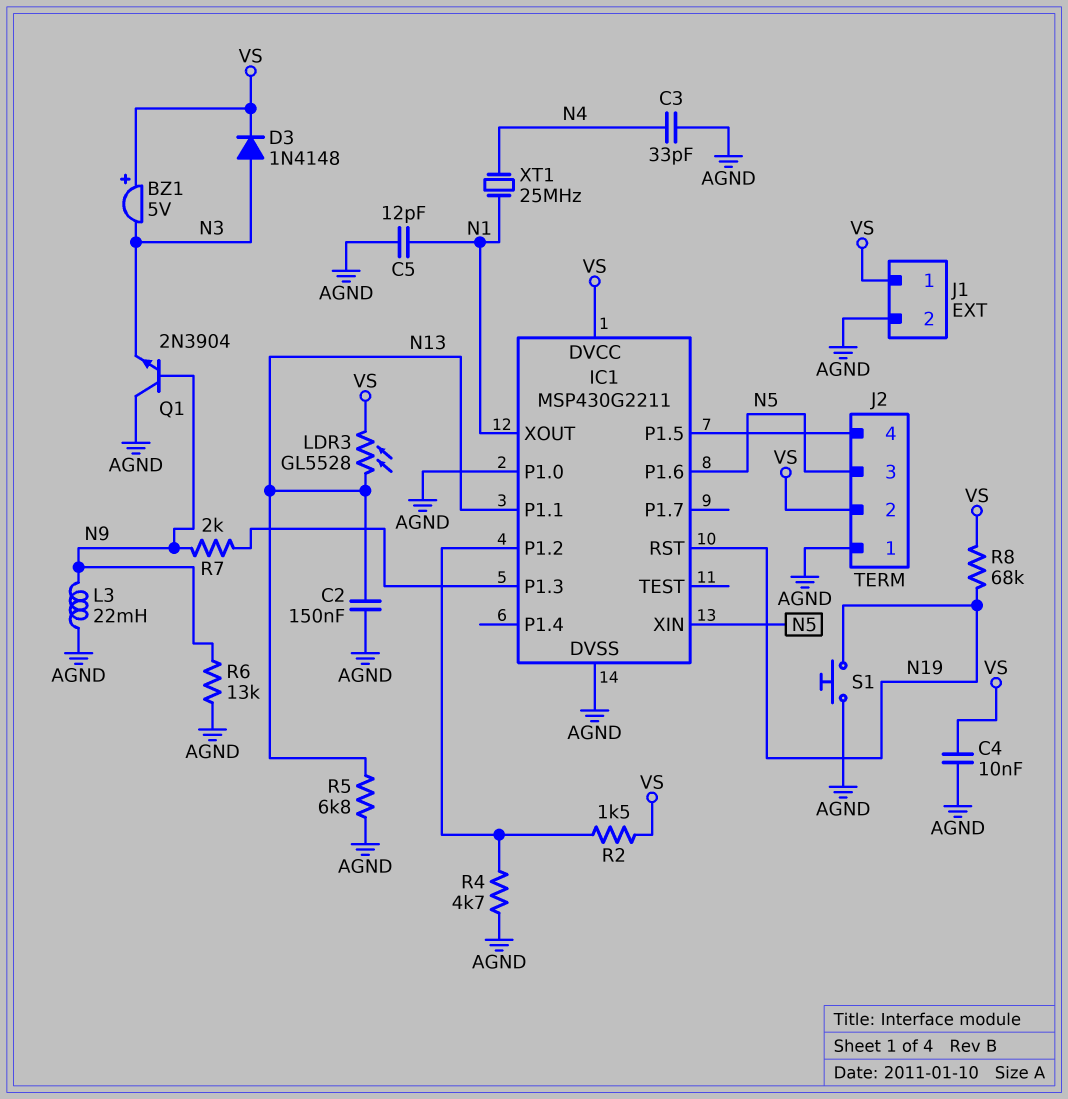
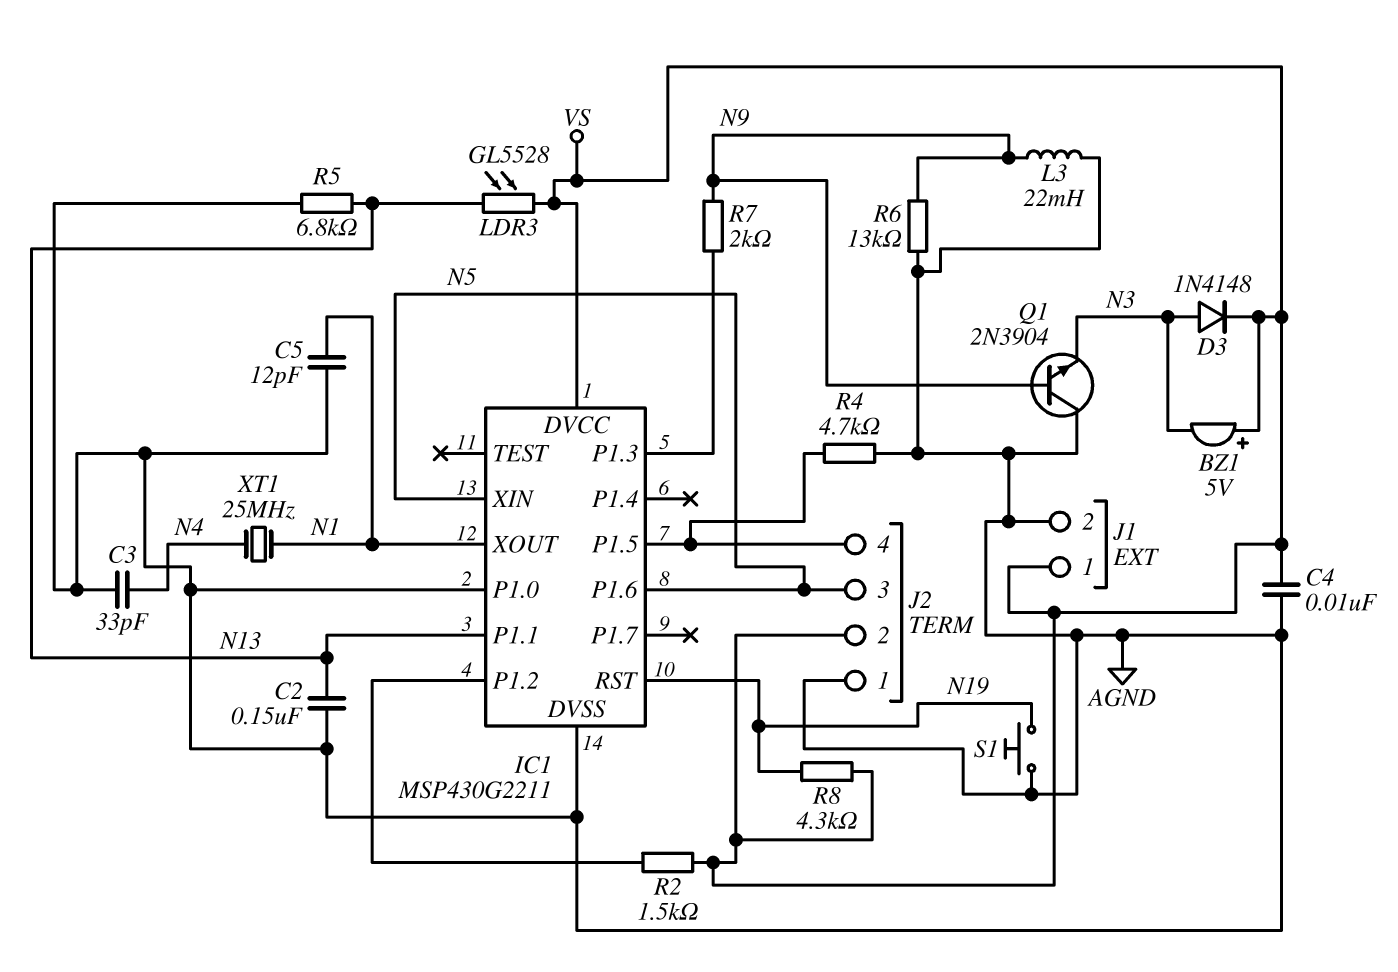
R4: 4.7k (AGND, IC1/P1.2) -> 4.7k (AGND, IC1/P1.5)
R8: 68k (N19, VS) -> 4.3k (N19, VS)

